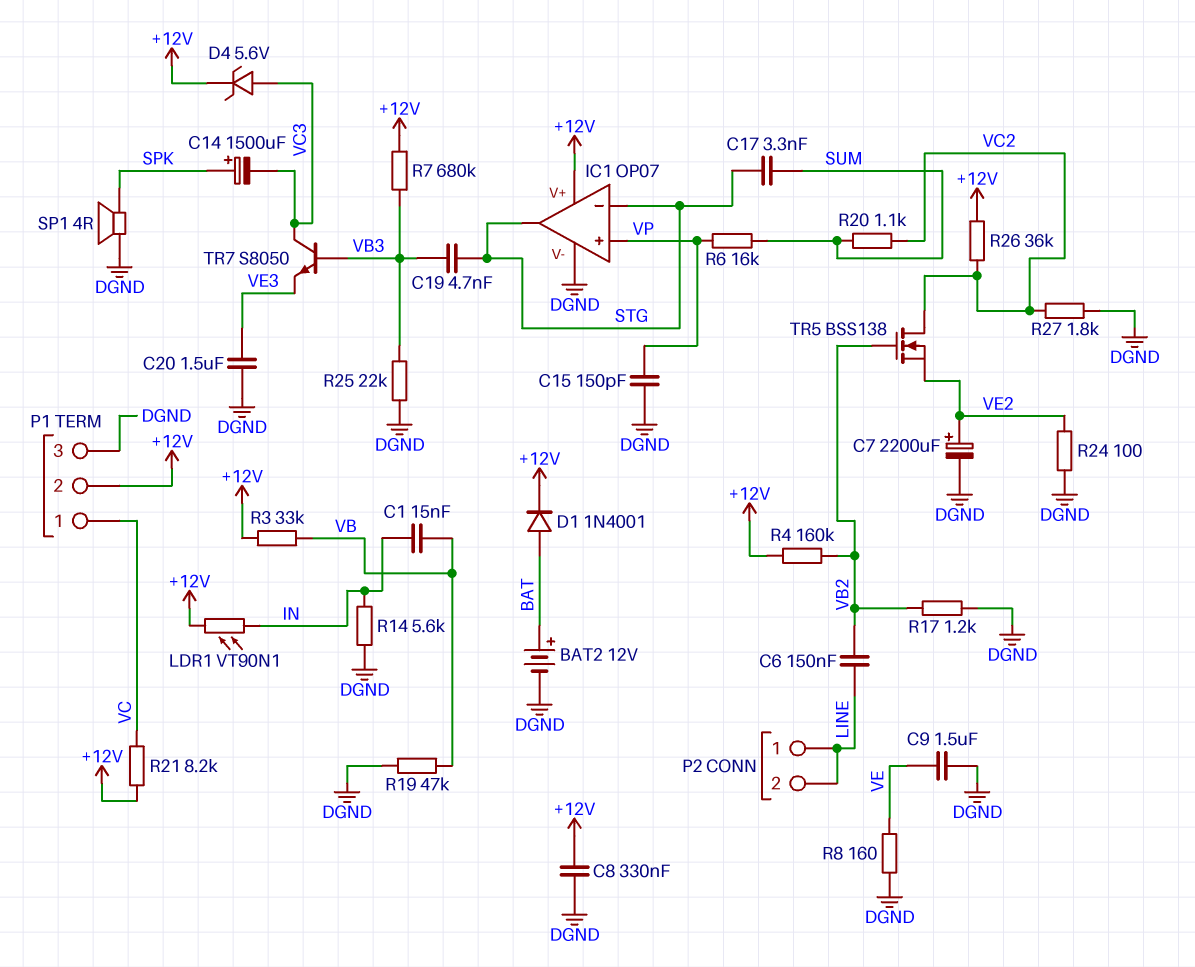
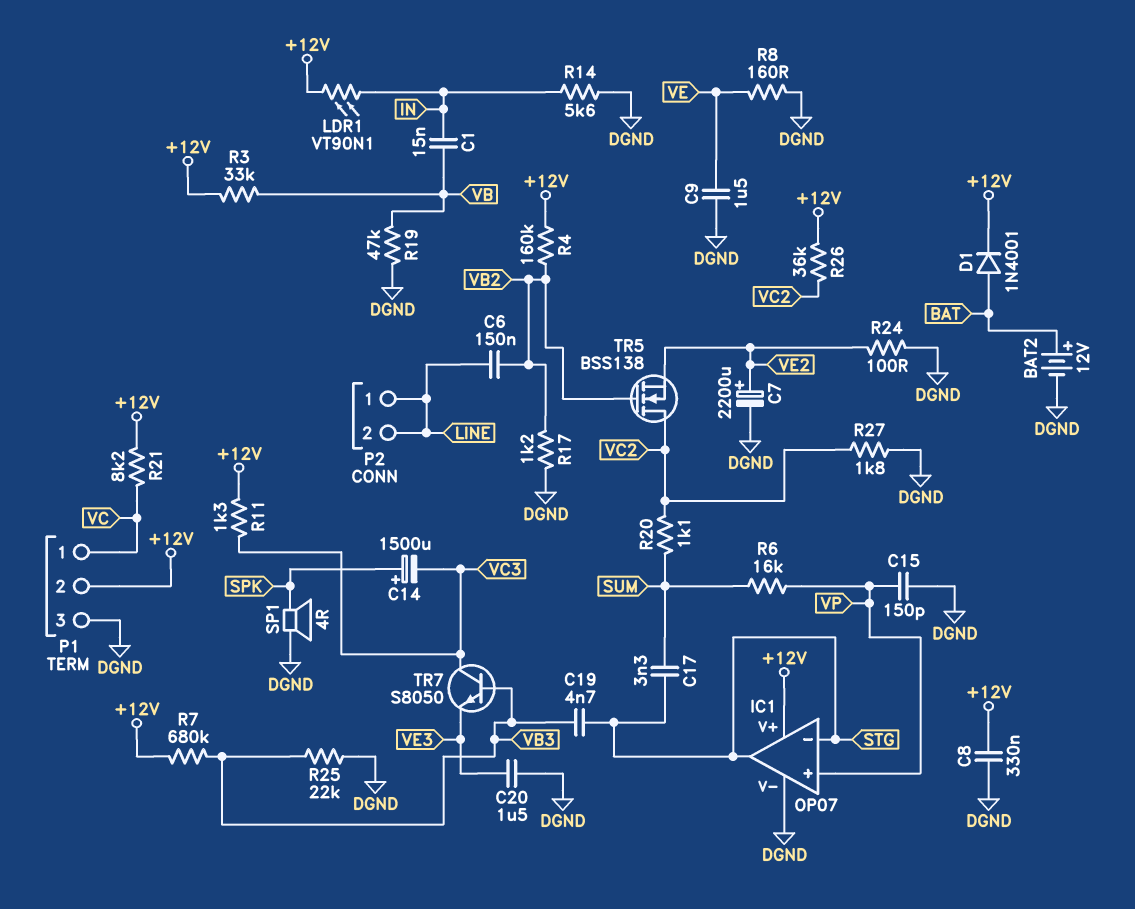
D4: zener 5.6V (A VC3, K +12V) -> none
R11: none -> 1.3k (+12V, VC3)

